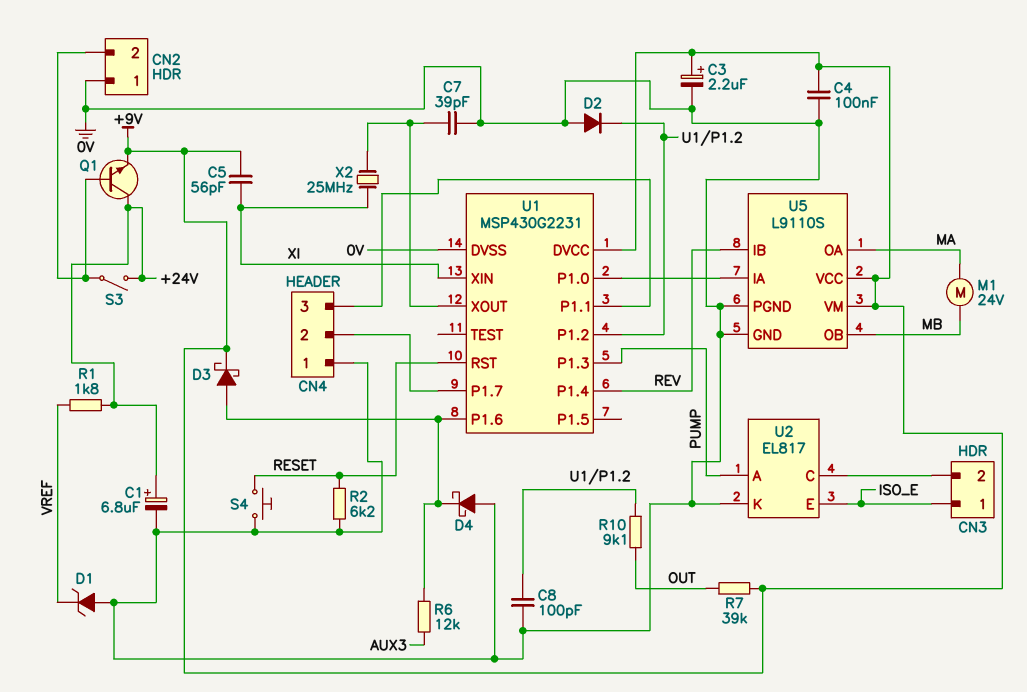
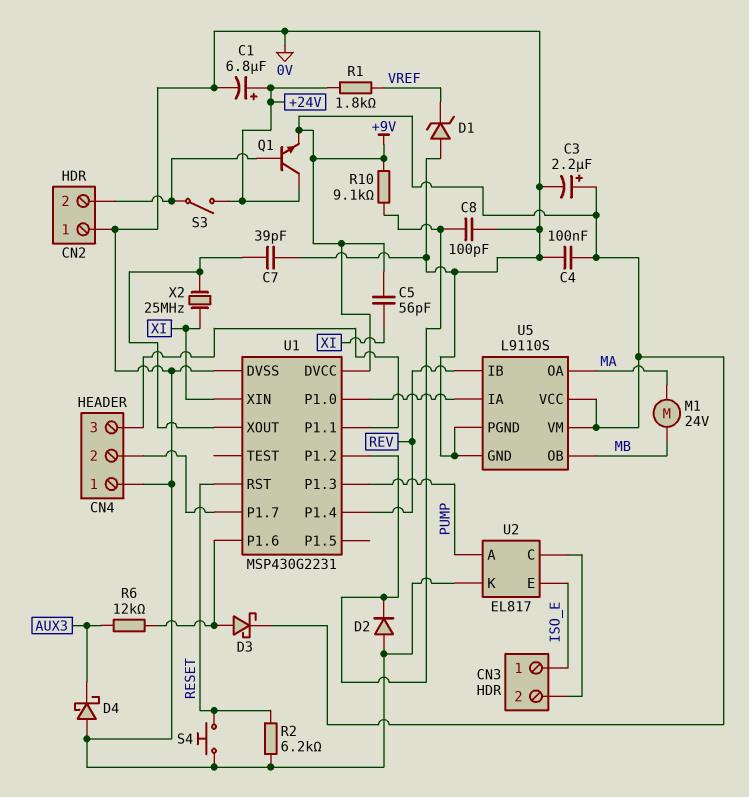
D4: schottky (A 0V, K U1/P1.6) -> schottky (A 0V, K AUX3)
R7: 39k (+9V, OUT) -> none
R10: 9.1k (OUT, U1/P1.2) -> 9.1k (+9V, U1/P1.2)

